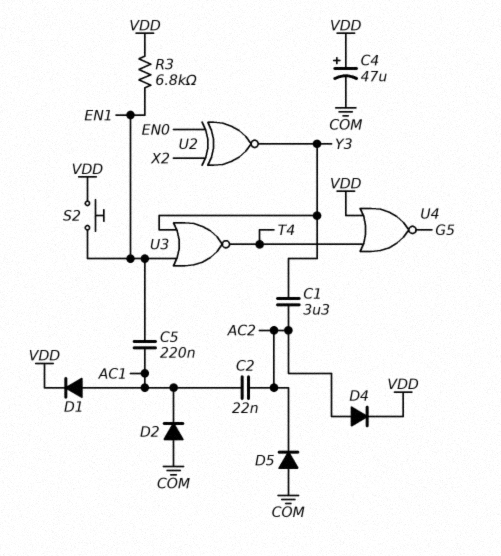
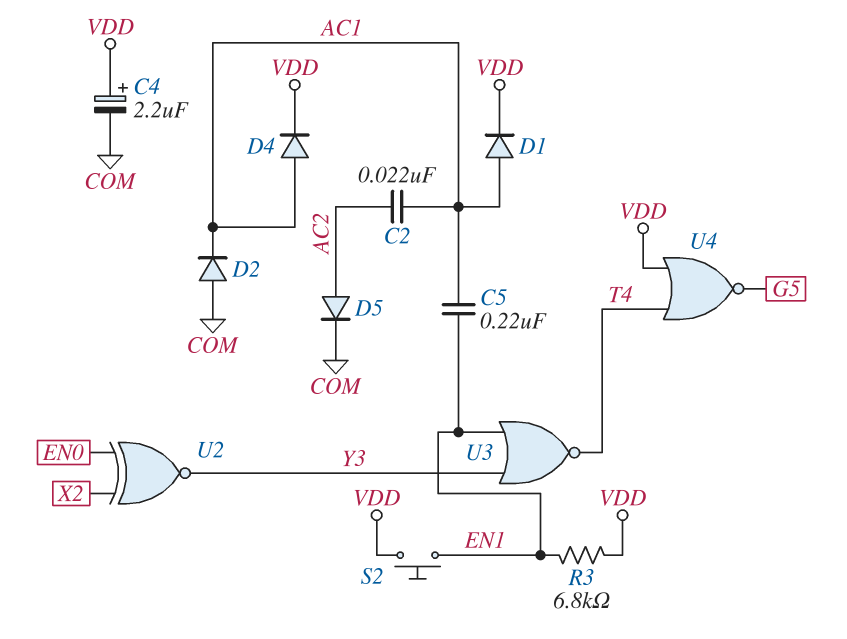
C1: 3.3uF (AC2, Y3) -> none
C4: 47uF (plus VDD, minus COM) -> 2.2uF (plus VDD, minus COM)
D4: diode (A AC2, K VDD) -> diode (A AC1, K VDD)
D5: diode (A COM, K AC2) -> diode (A AC2, K COM)

